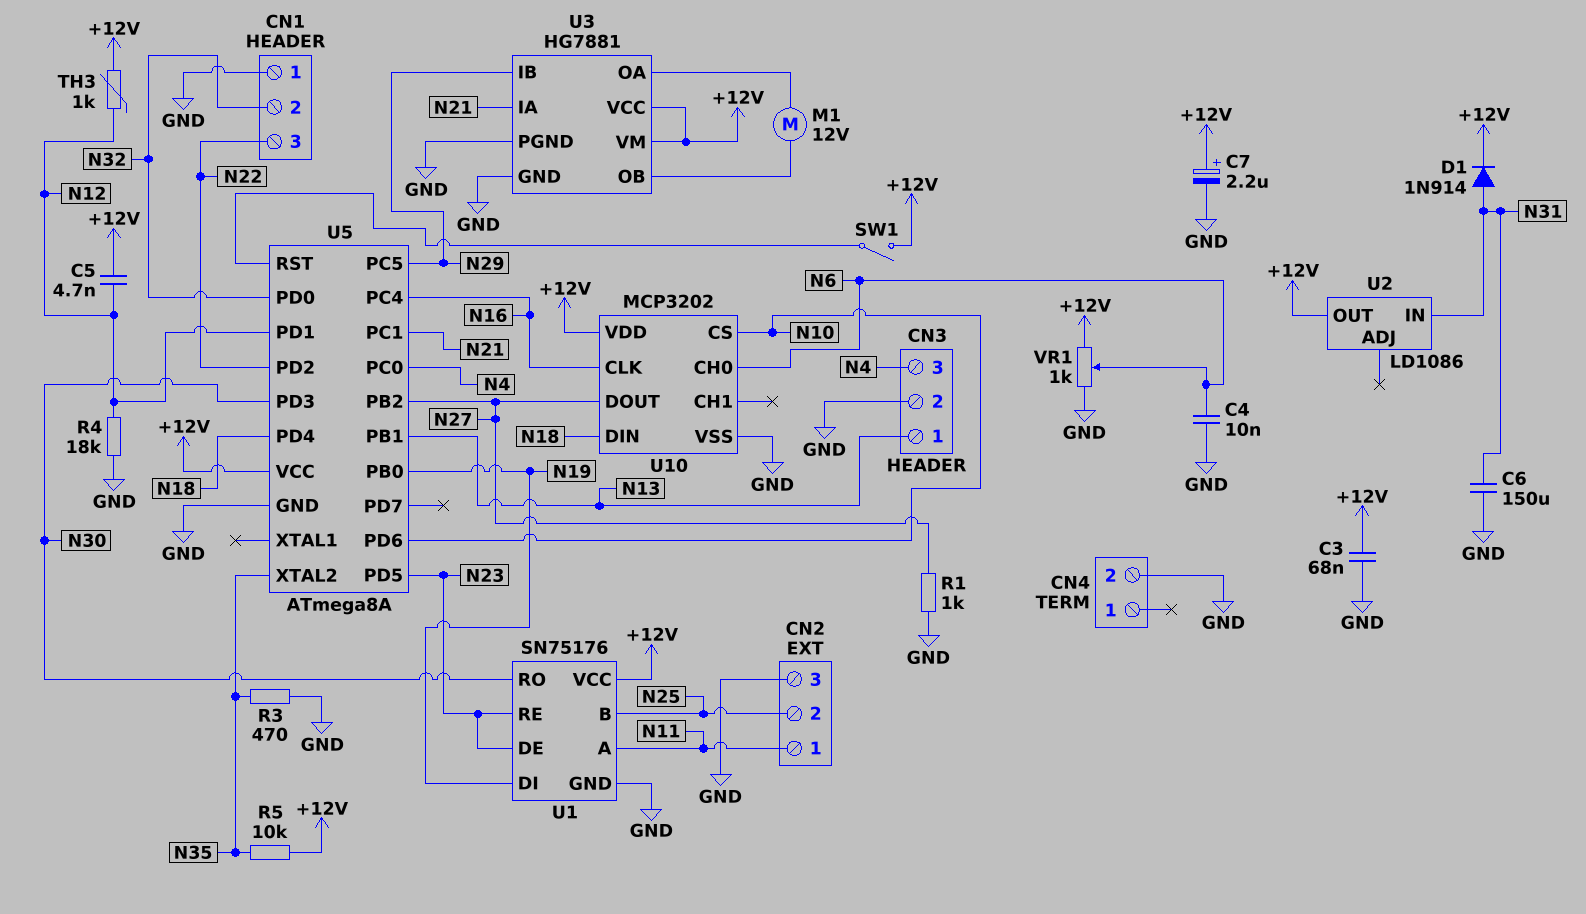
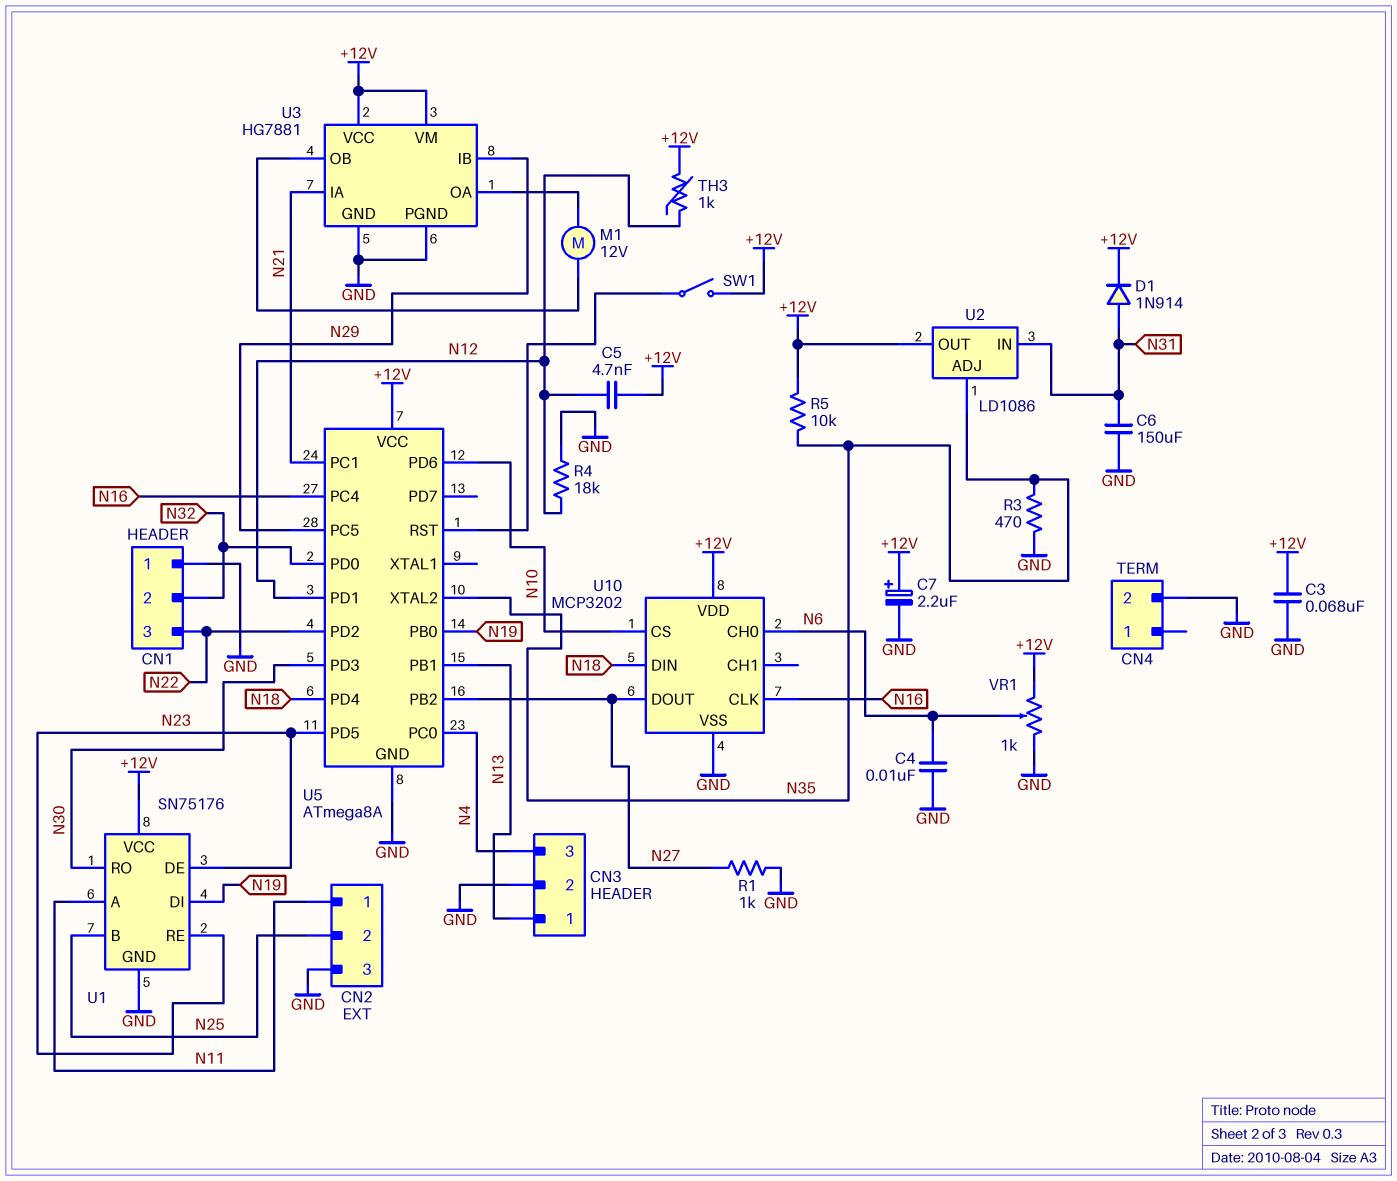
U2 pin ADJ: none -> N35

